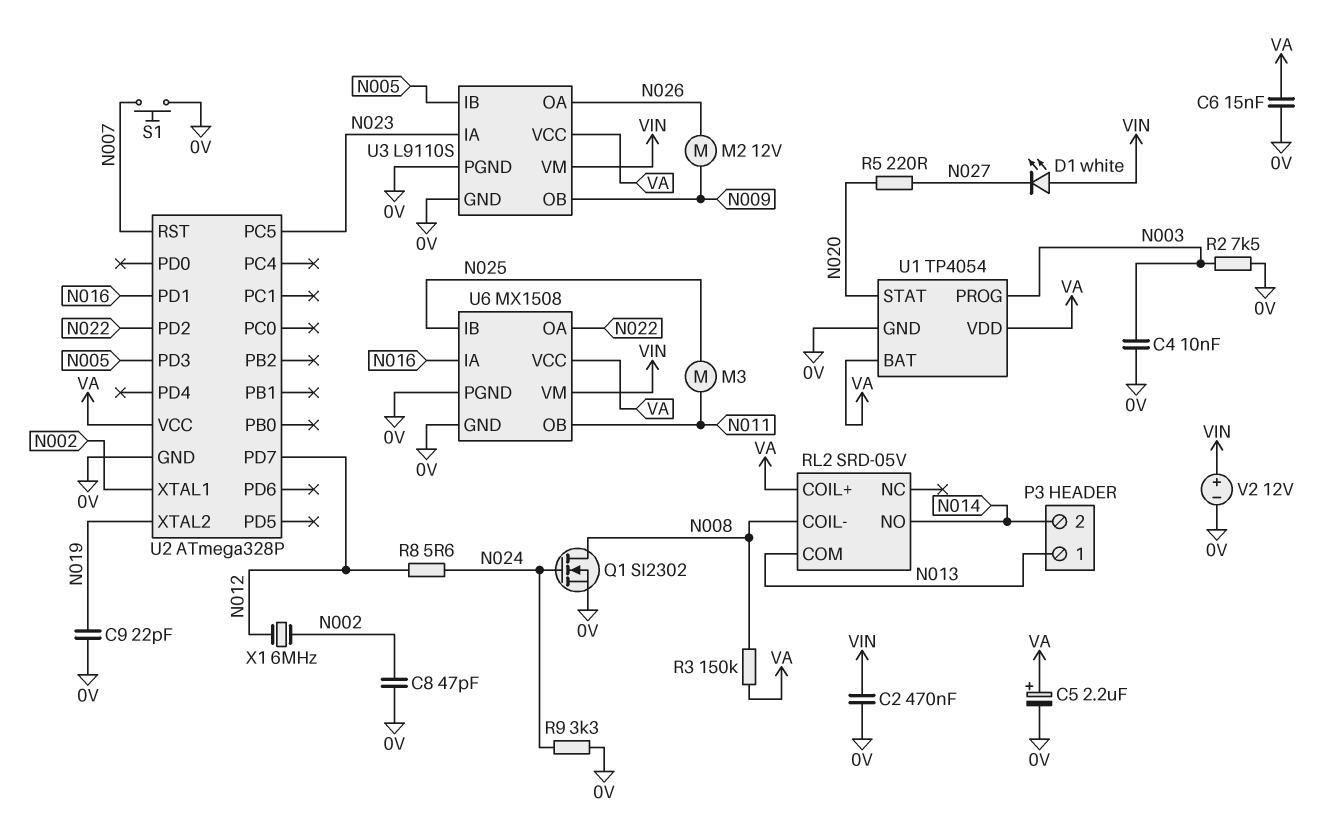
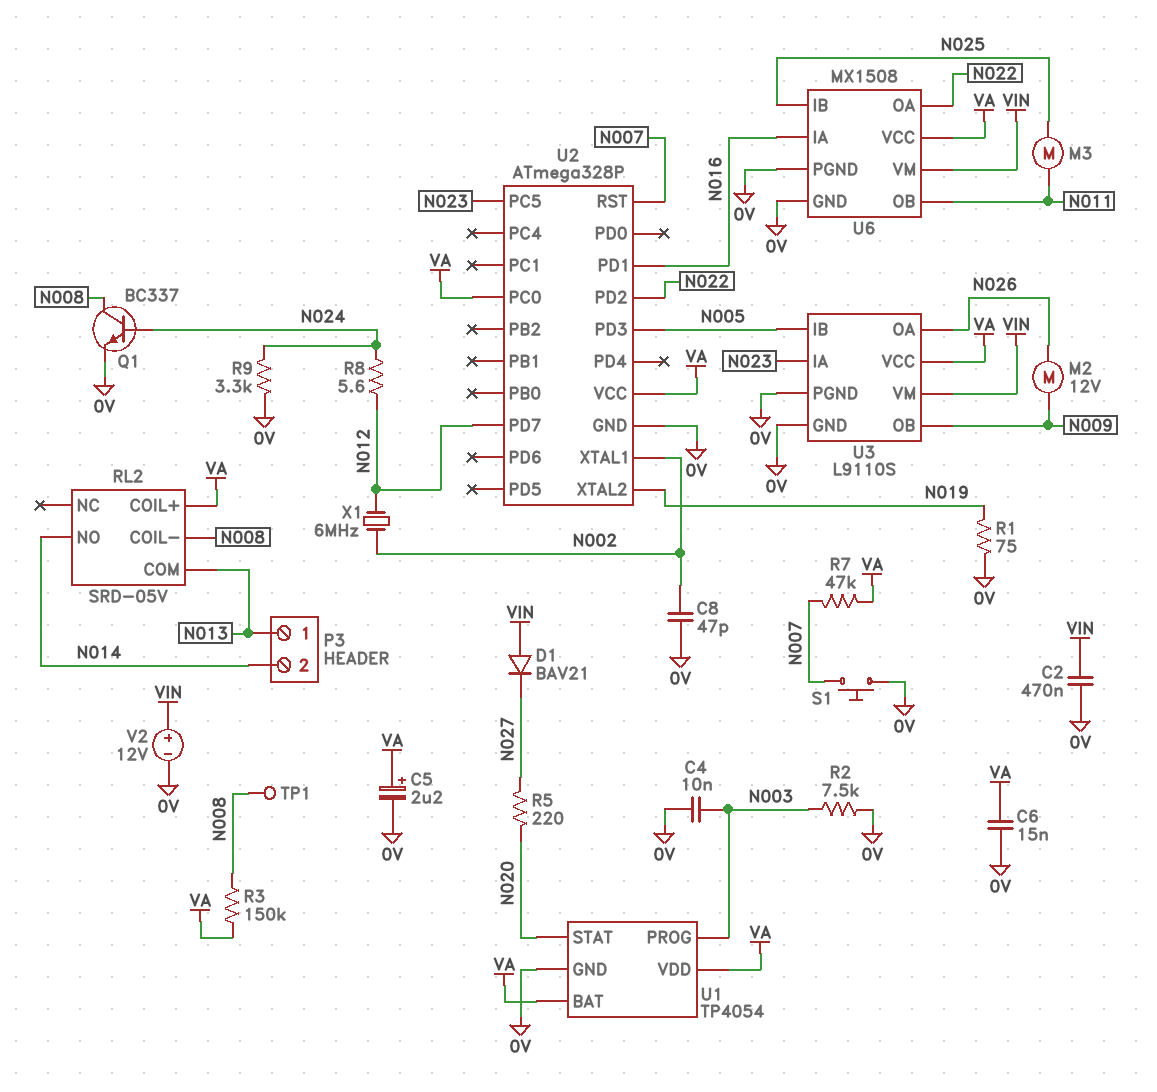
C9: 22pF (0V, N019) -> none
D1: LED white (A VIN, K N027) -> diode BAV21 (A VIN, K N027)
Q1: NMOS SI2302 (G N024, D N008, S 0V) -> NPN BC337 (B N024, C N008, E 0V)
R1: none -> 75 (0V, N019)
R7: none -> 47k (N007, VA)
TP1: none -> test point (N008)
U2 pin PC0: none -> VA

